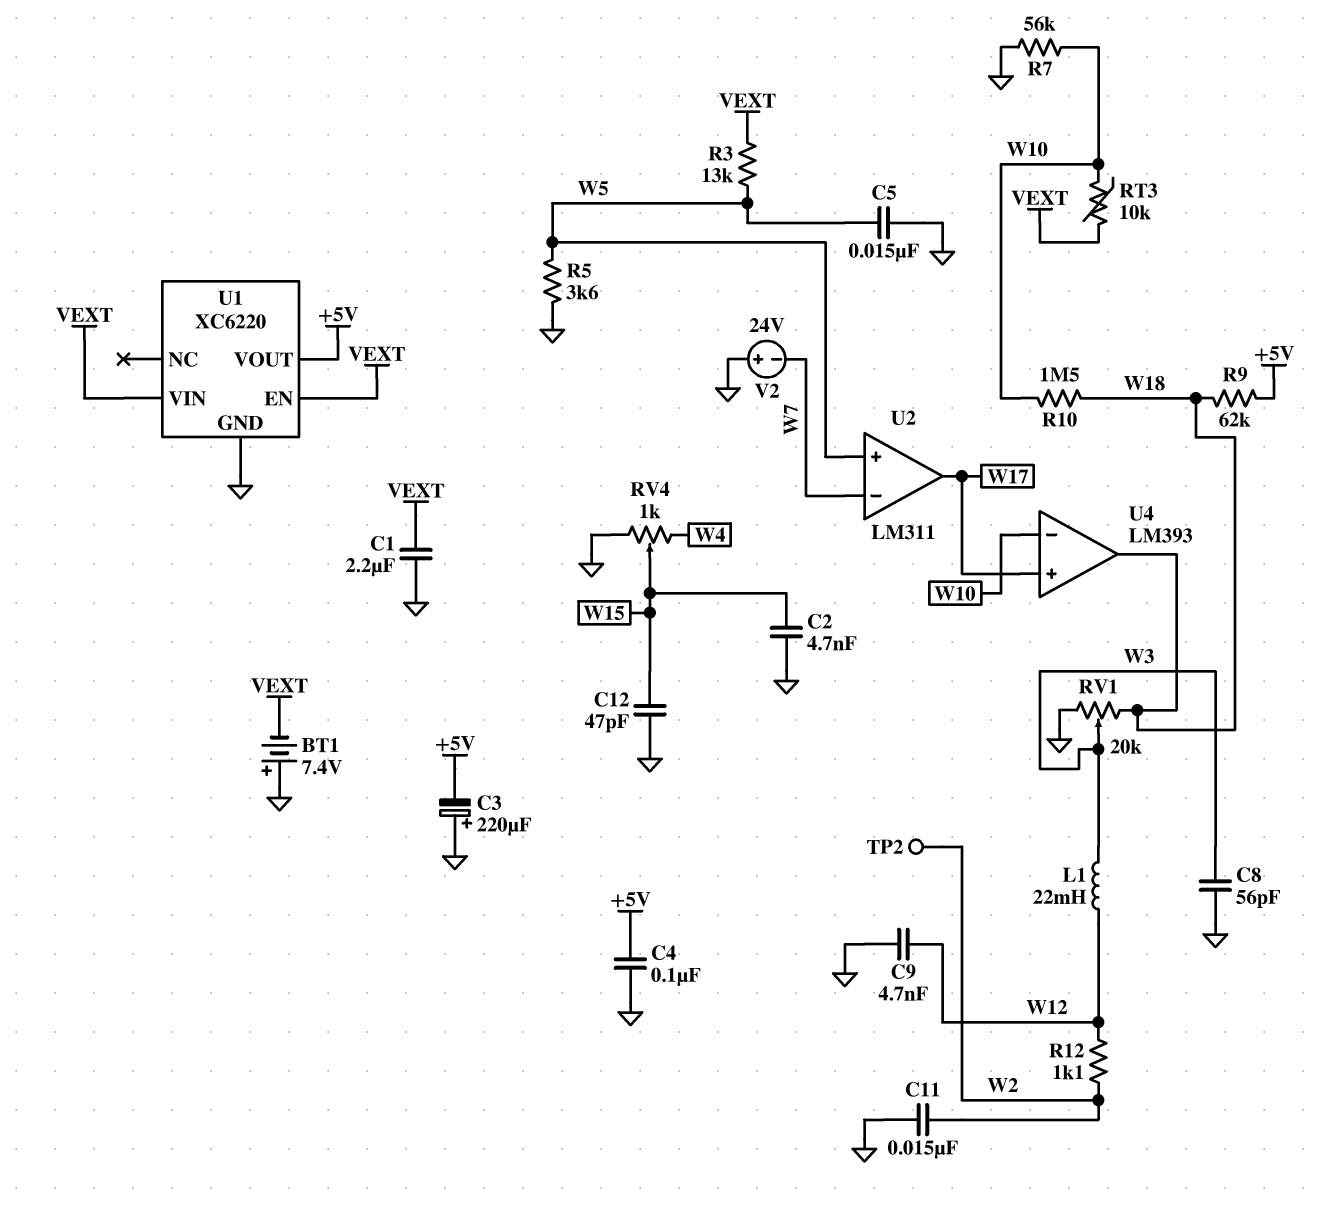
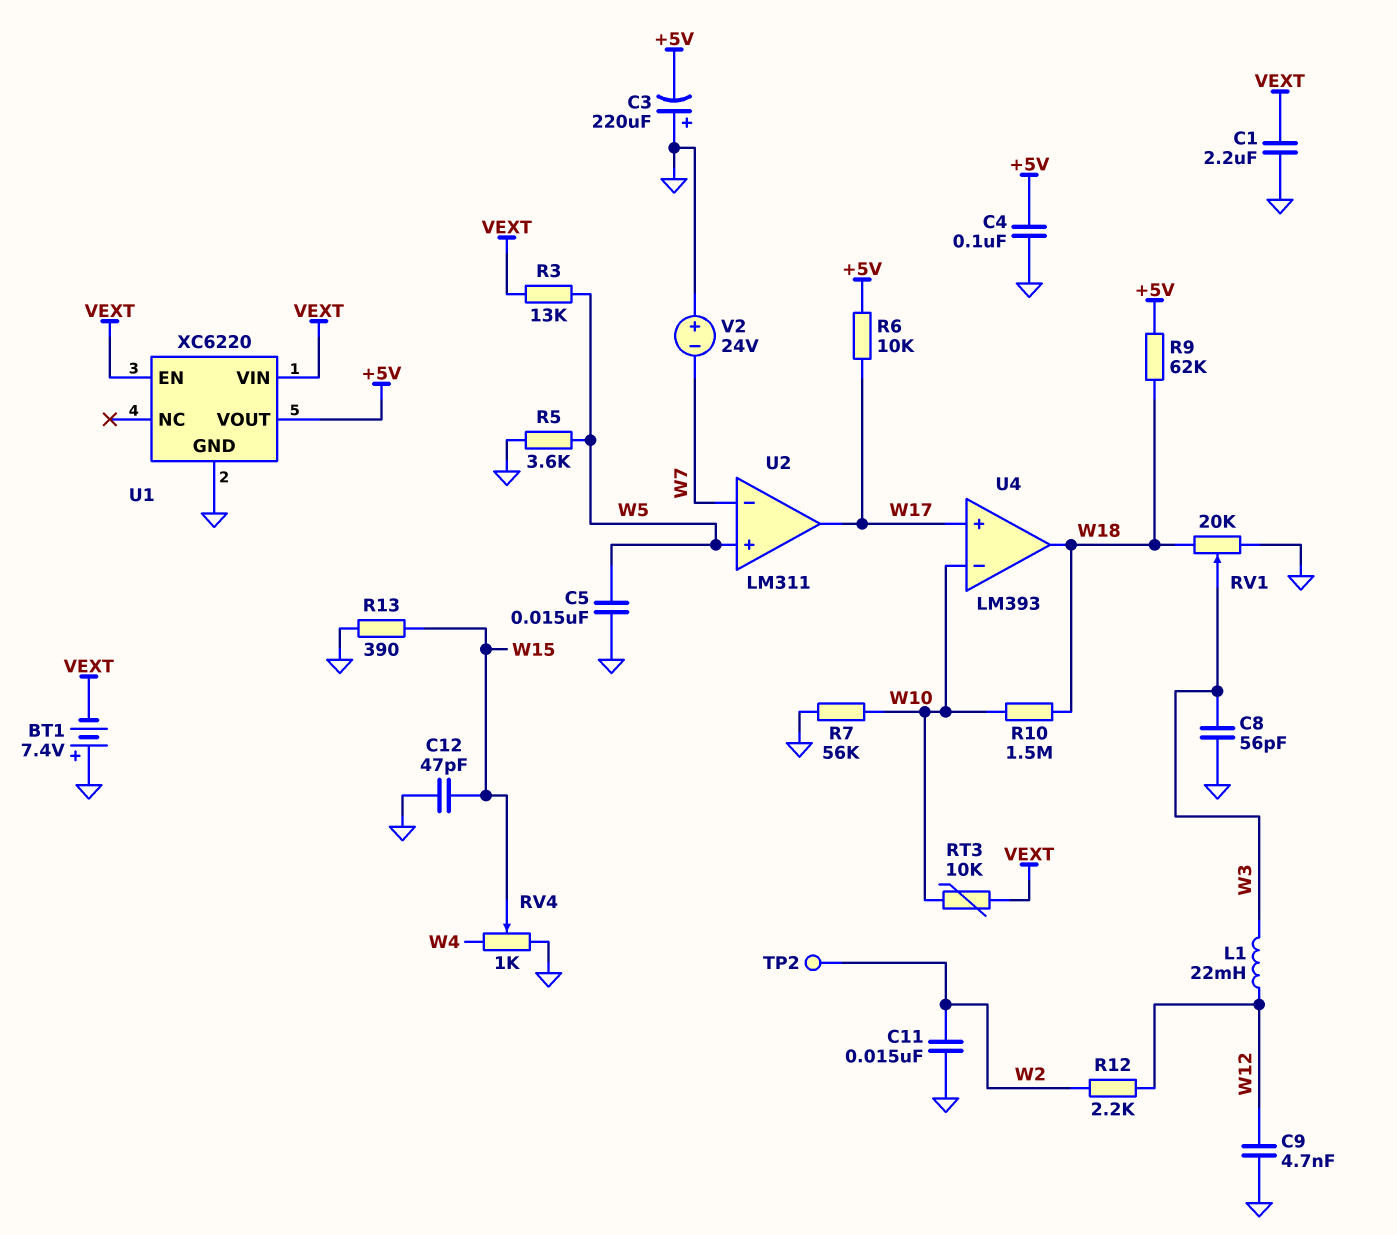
C2: 4.7nF (GND, W15) -> none
R6: none -> 10k (+5V, W17)
R12: 1.1k (W2, W12) -> 2.2k (W2, W12)
R13: none -> 390 (GND, W15)

